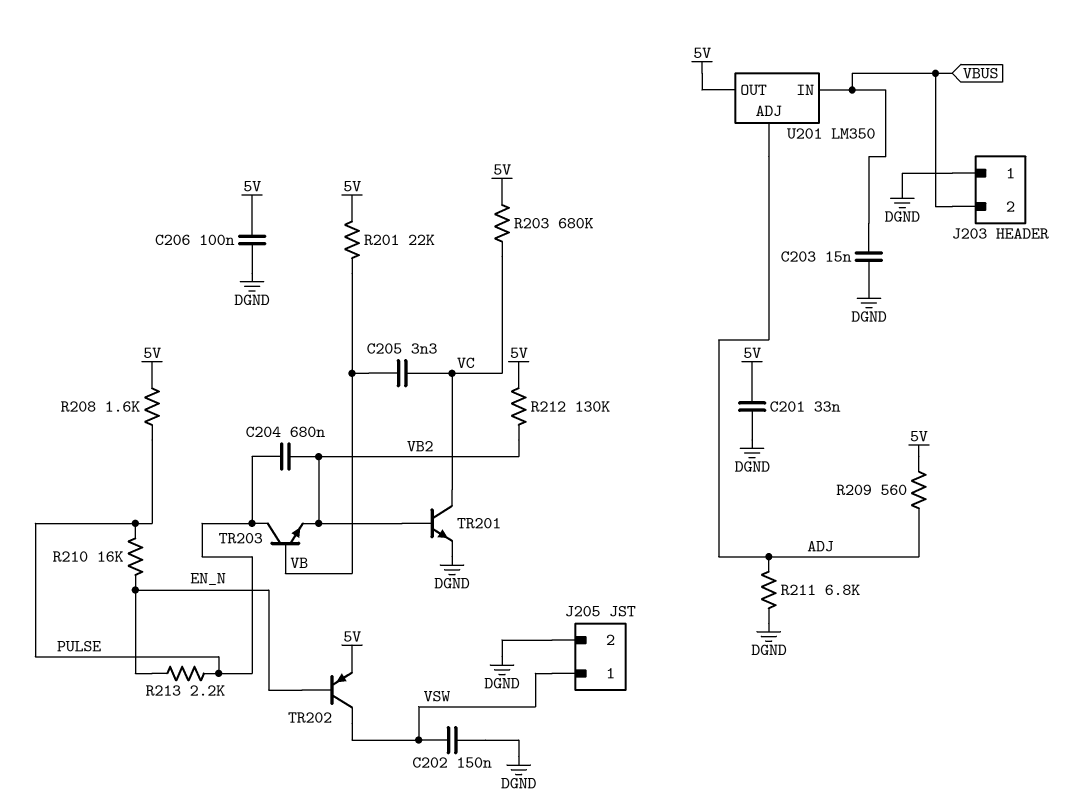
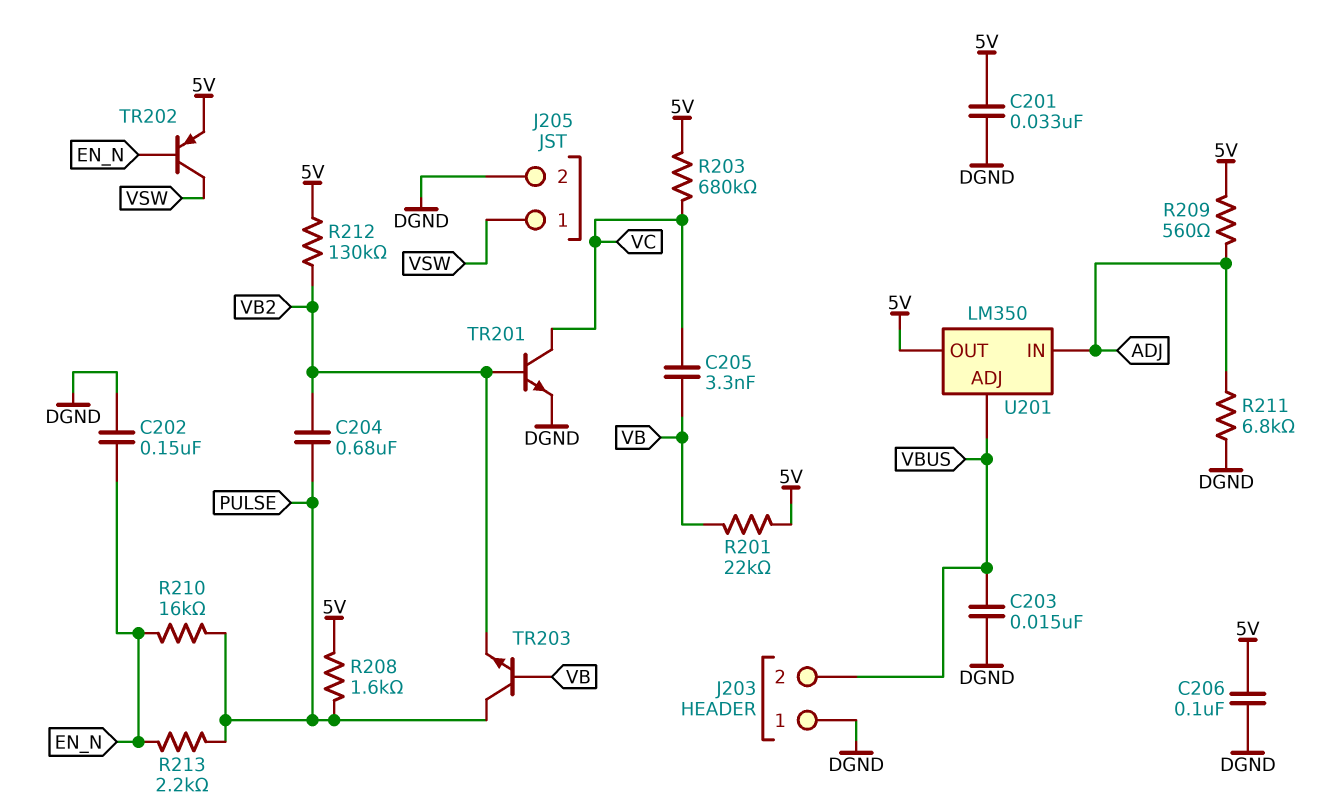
C202: 150nF (DGND, VSW) -> 150nF (DGND, EN_N)
U201 pin ADJ: ADJ -> VBUS
U201 pin IN: VBUS -> ADJ

